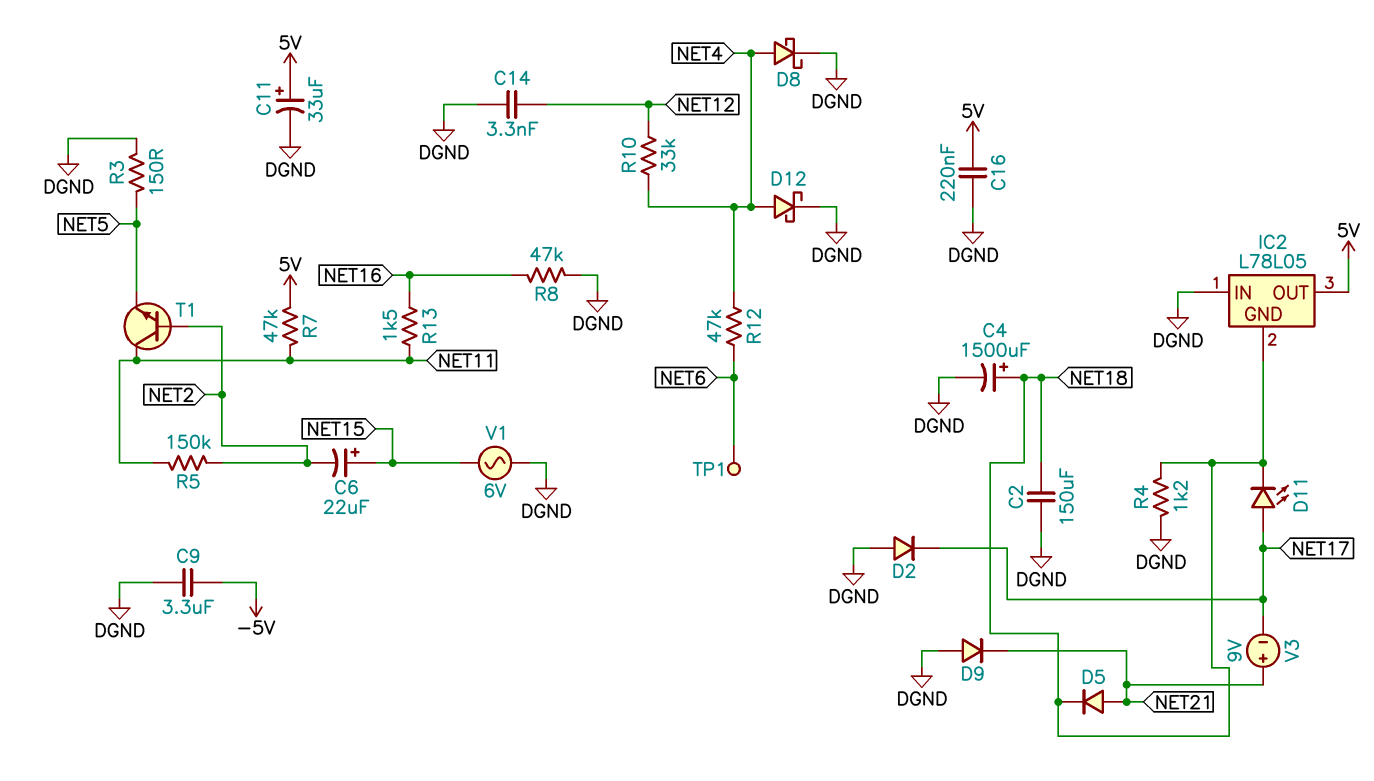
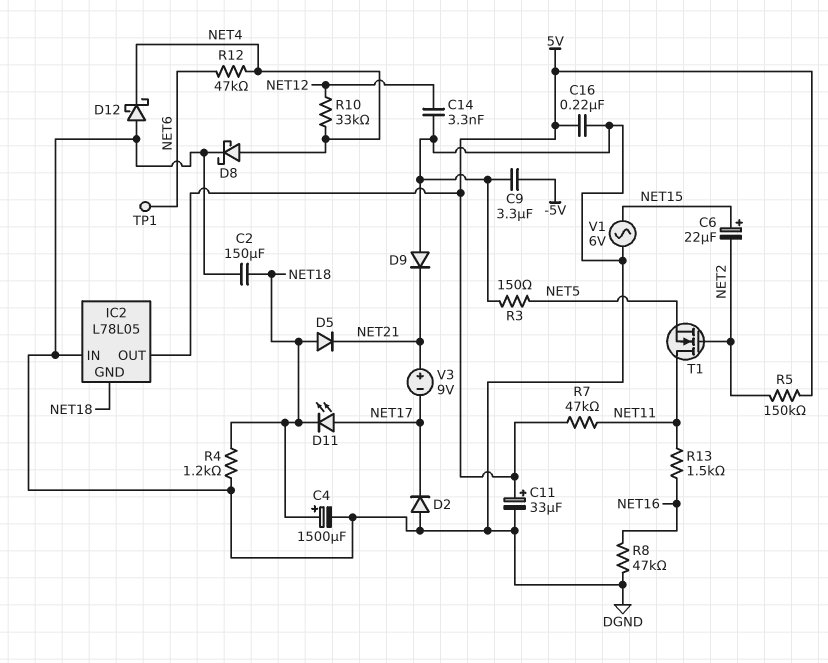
D5: diode (A NET21, K NET18) -> diode (A NET18, K NET21)
D12: schottky (A NET4, K DGND) -> schottky (A DGND, K NET4)
R5: 150k (NET2, NET11) -> 150k (5V, NET2)
T1: NPN (B NET2, C NET11, E NET5) -> NMOS (G NET2, D NET11, S NET5)

